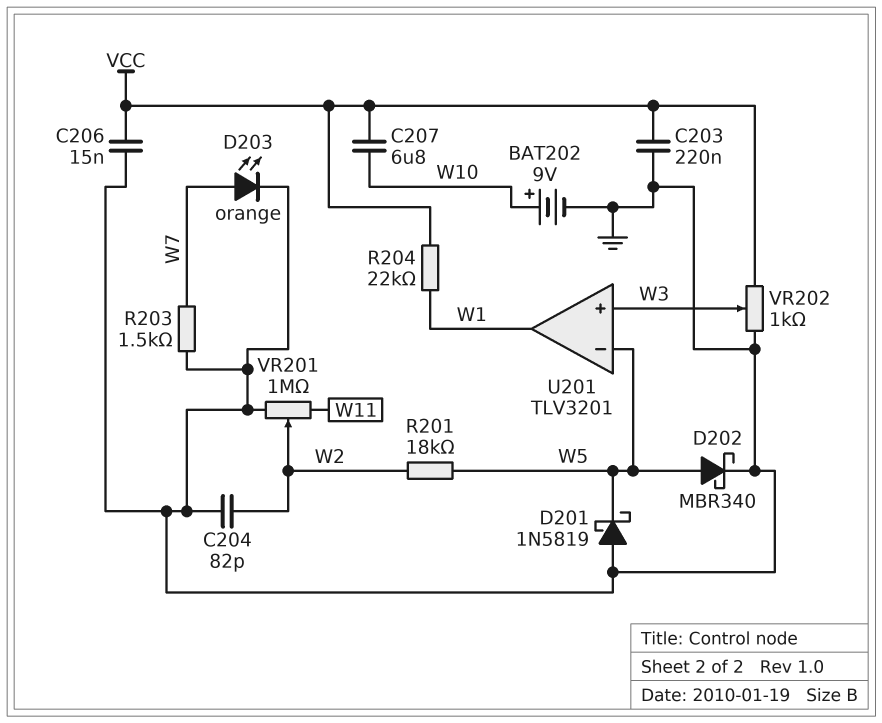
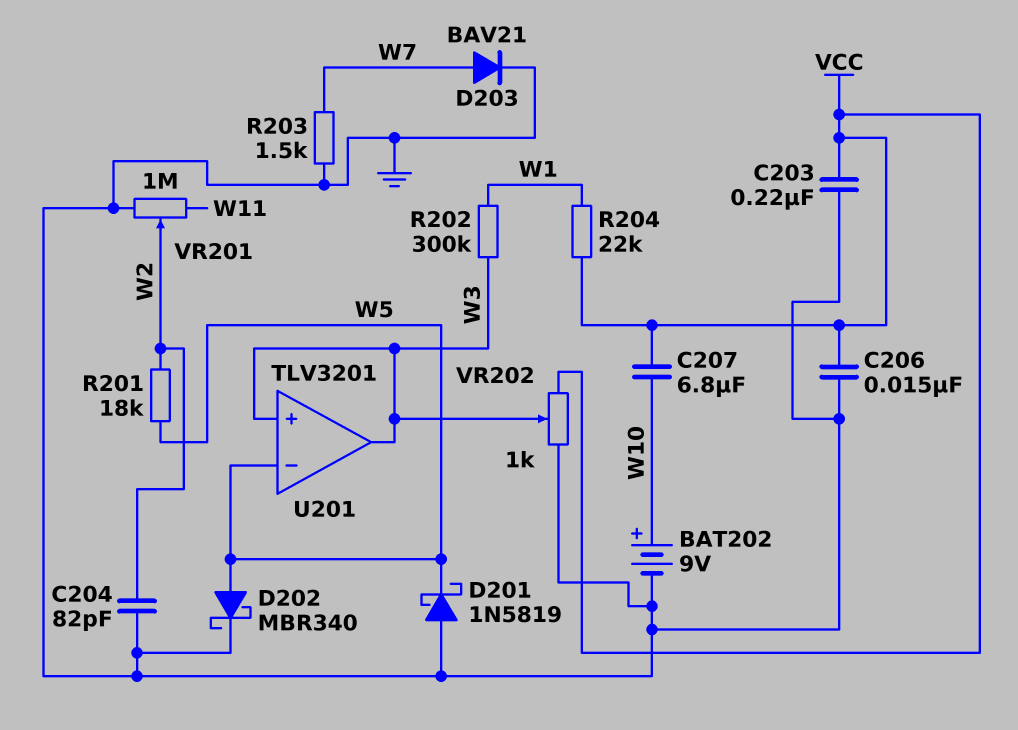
D203: LED orange (A W7, K GND) -> diode BAV21 (A W7, K GND)
R202: none -> 300k (W1, W3)
U201 pin out: W1 -> W3

